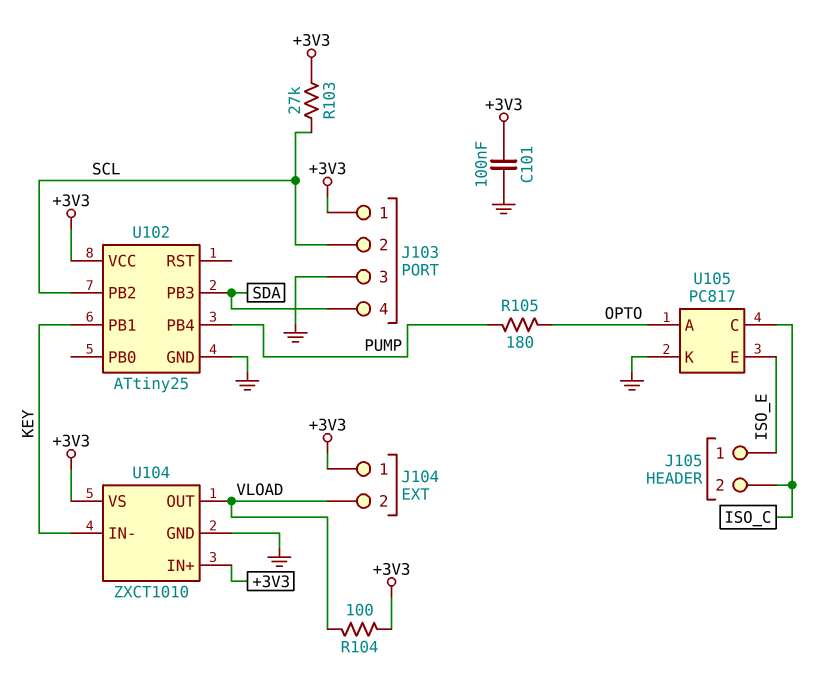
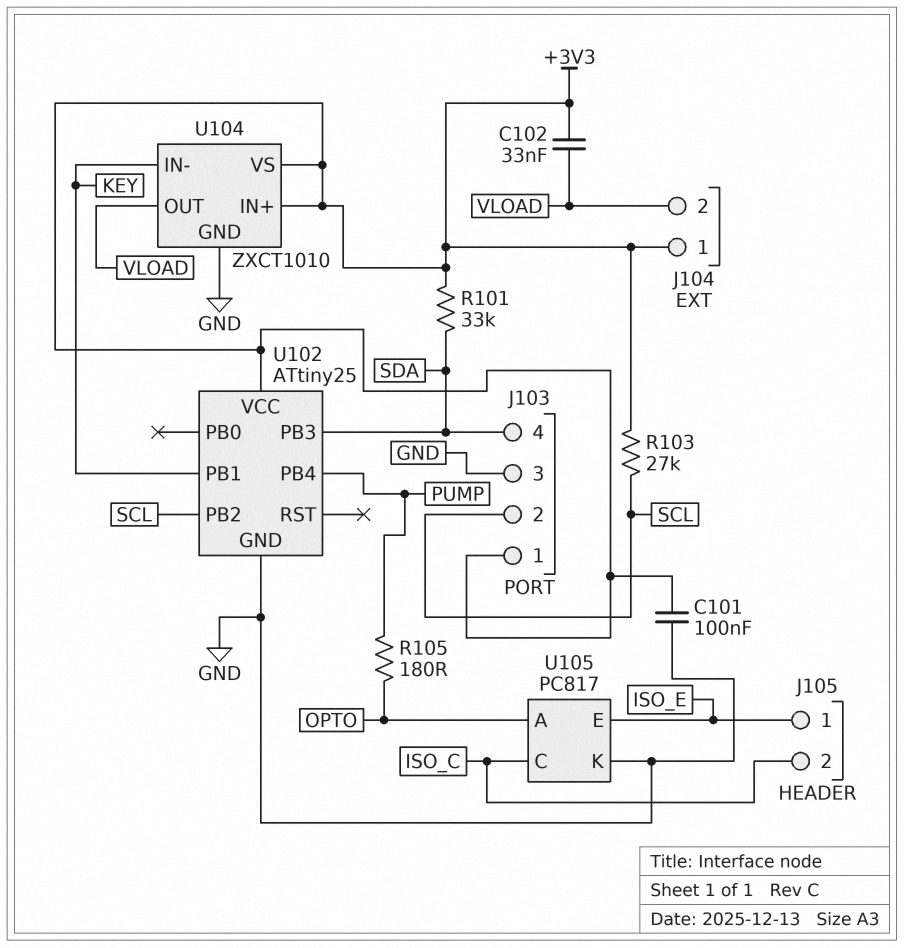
C102: none -> 33nF (+3V3, VLOAD)
R101: none -> 33k (+3V3, SDA)
R104: 100 (+3V3, VLOAD) -> none

